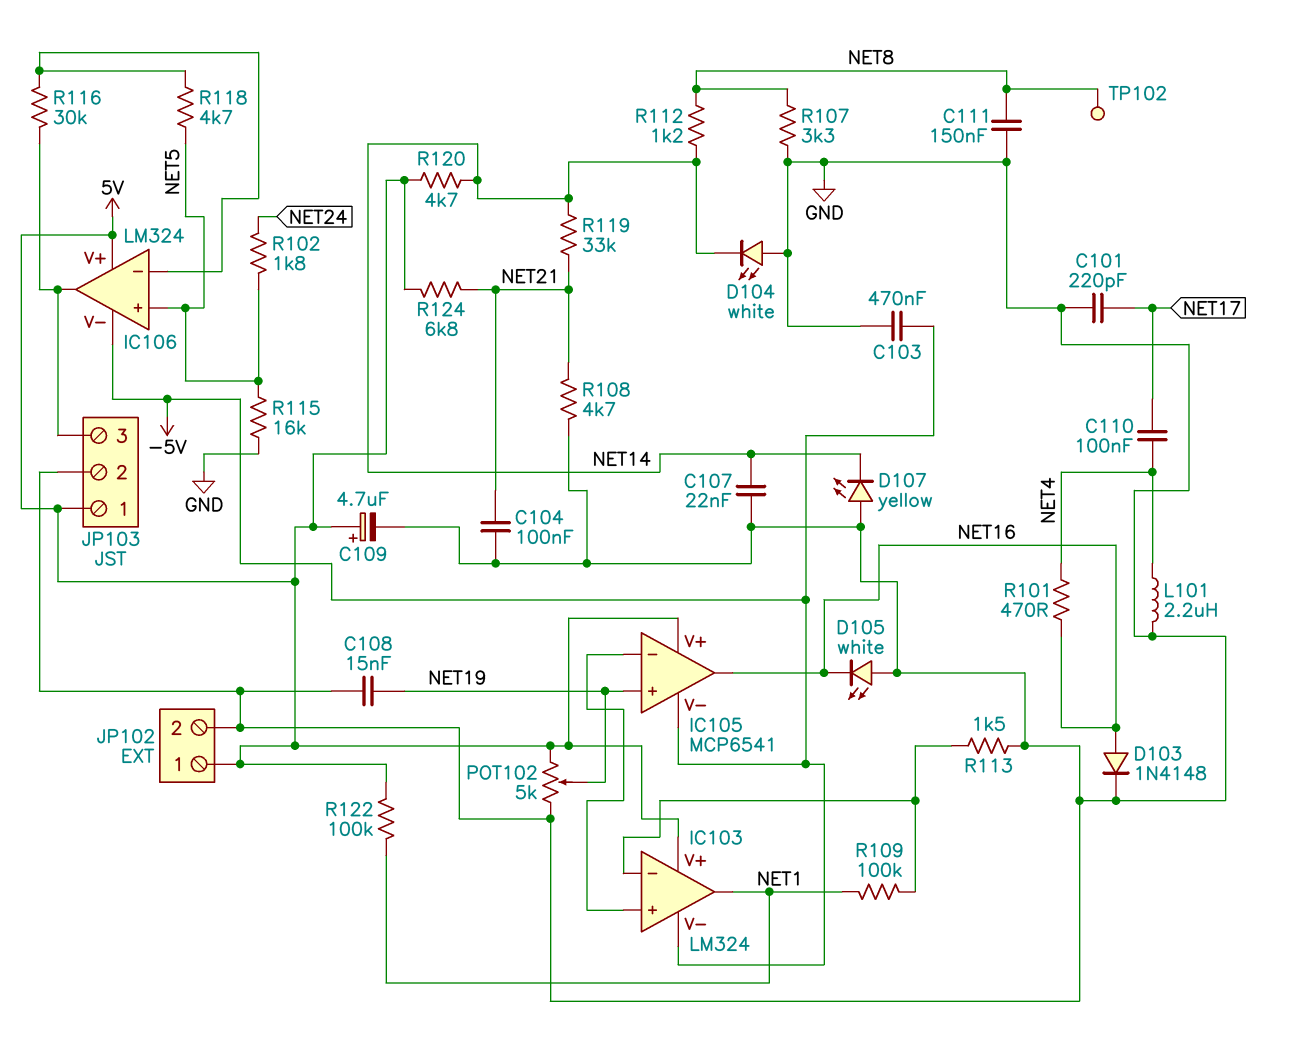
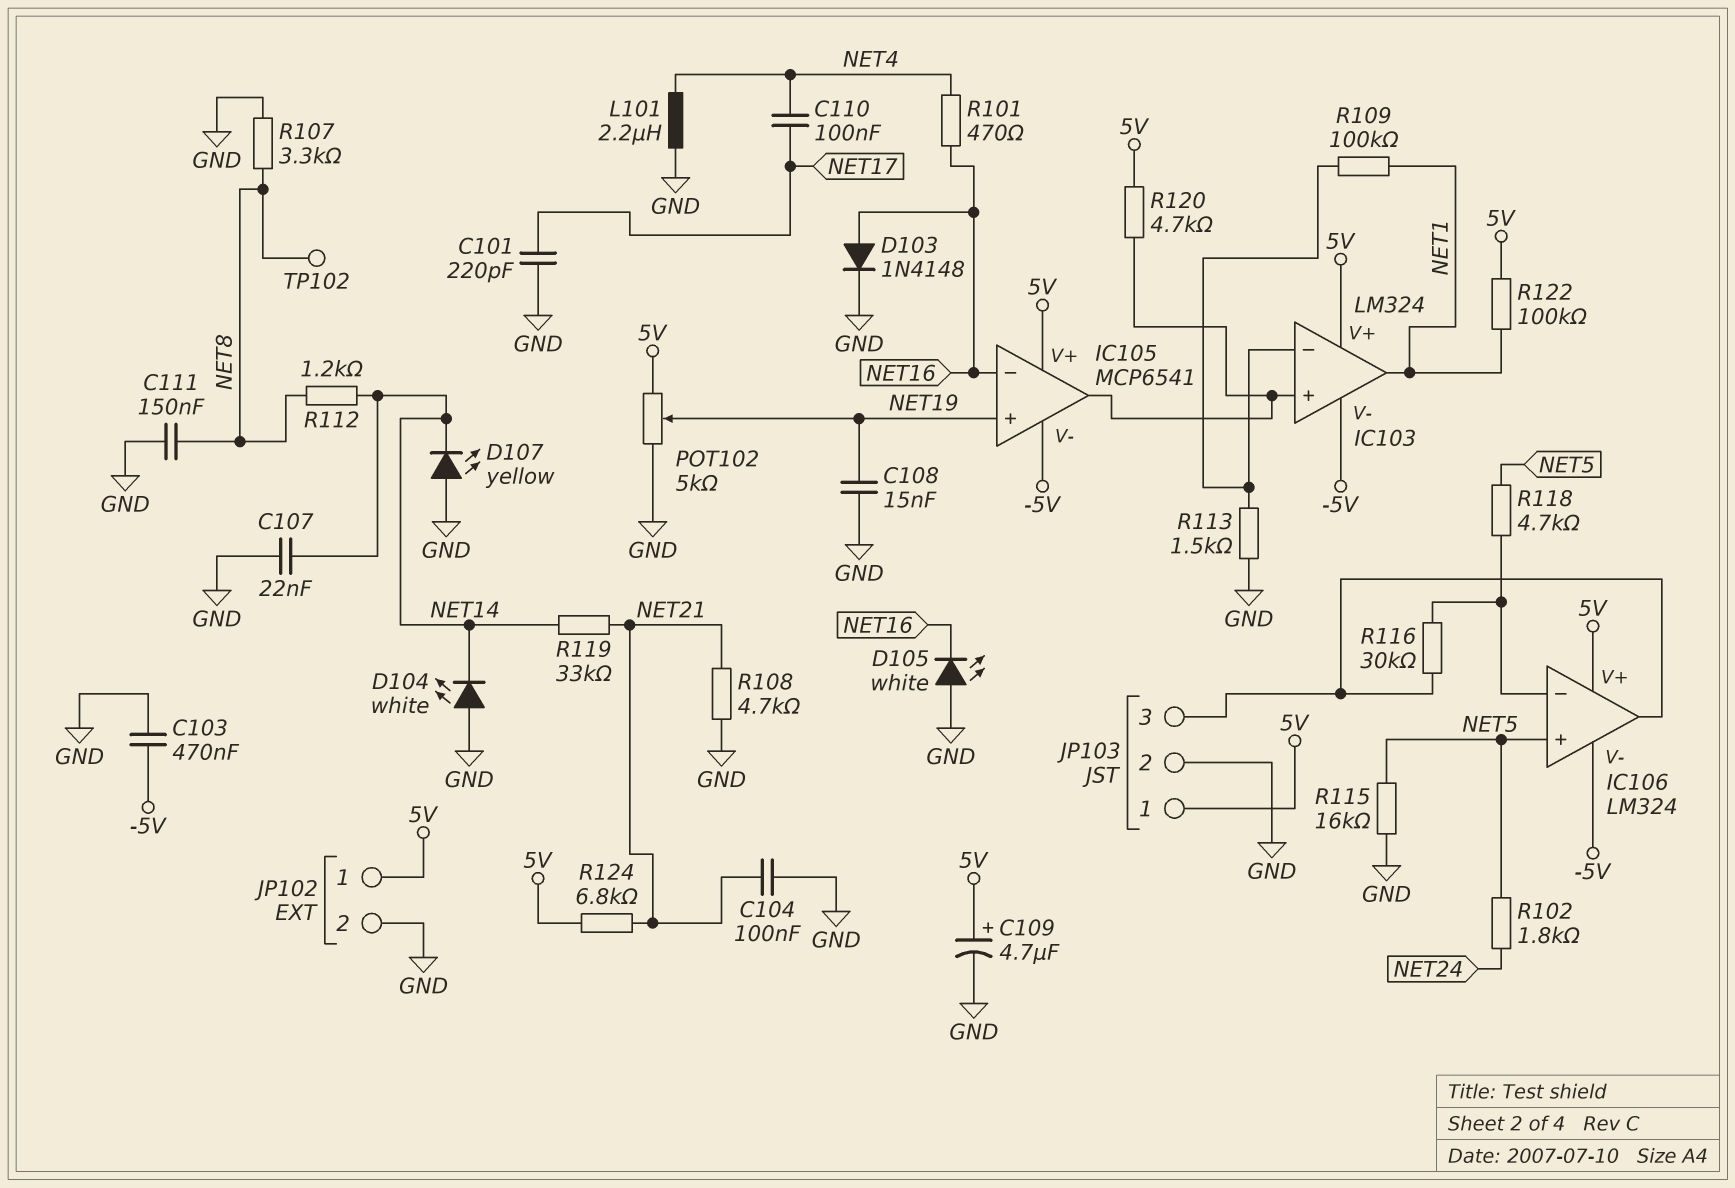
IC105 pin in-: IC103/in+ -> NET16
IC105 pin out: NET16 -> IC103/in+
R120: 4.7k (5V, NET14) -> 4.7k (5V, IC103/in+)

